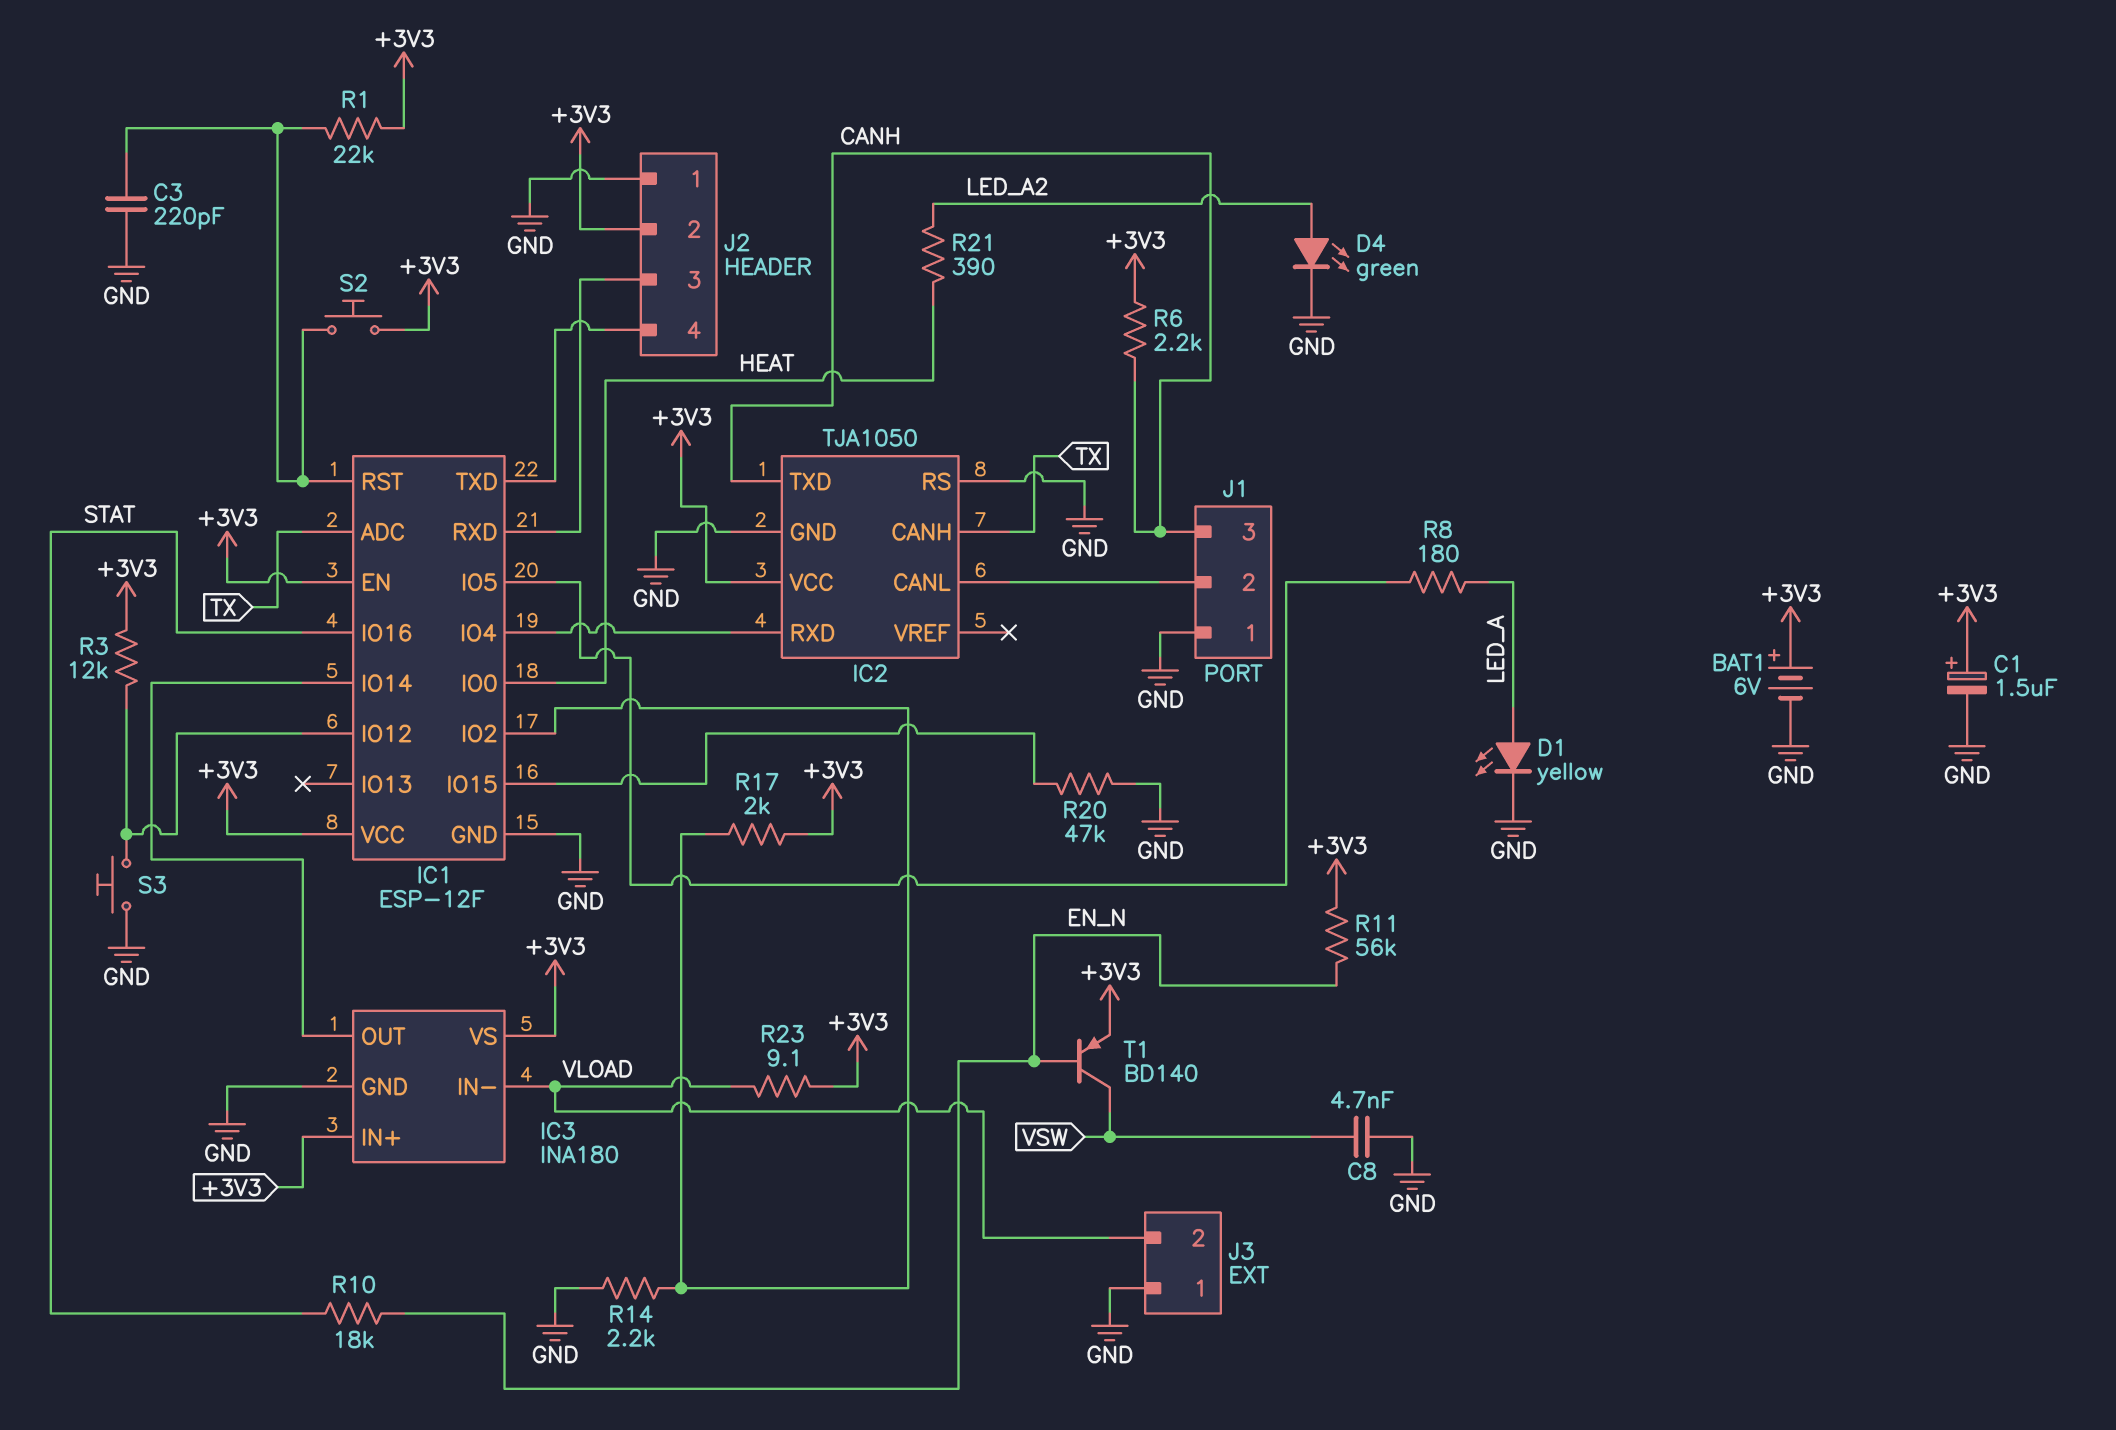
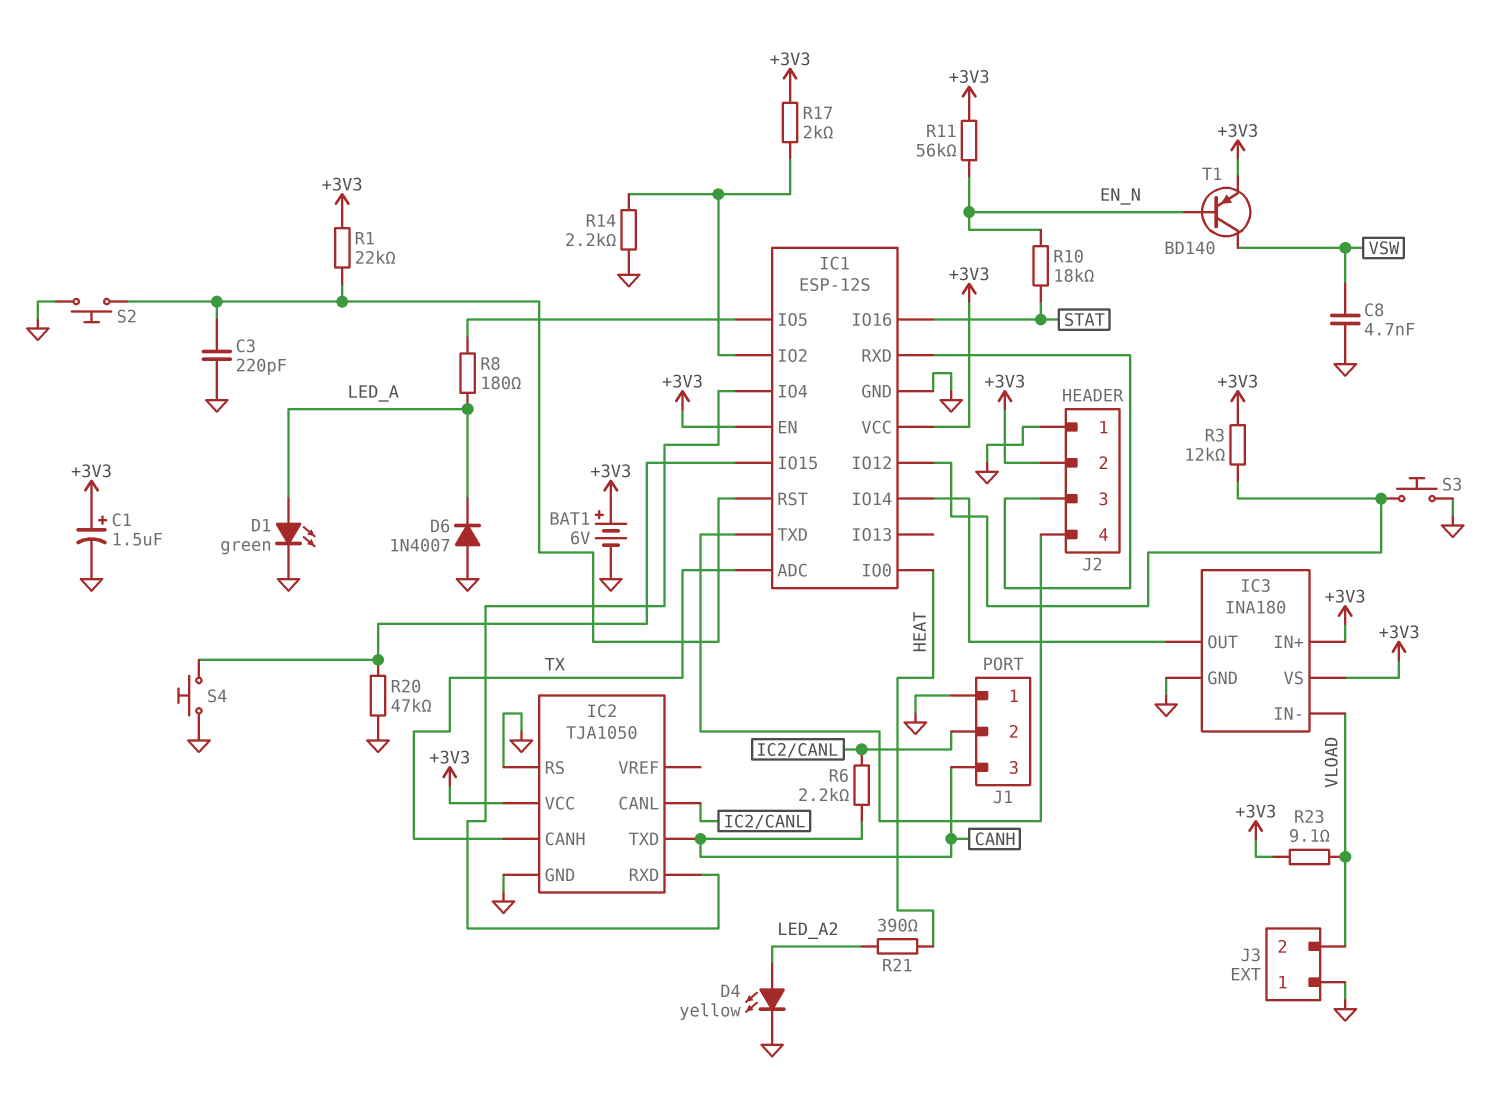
D1: LED yellow (A LED_A, K GND) -> LED green (A LED_A, K GND)
D4: LED green (A LED_A2, K GND) -> LED yellow (A LED_A2, K GND)
D6: none -> diode 1N4007 (A GND, K LED_A)
IC1: ESP-12F -> ESP-12S
R6: 2.2k (+3V3, CANH) -> 2.2k (CANH, IC2/CANL)
S2: button (+3V3, IC1/RST) -> button (GND, IC1/RST)
S4: none -> button (GND, IC1/IO15)

